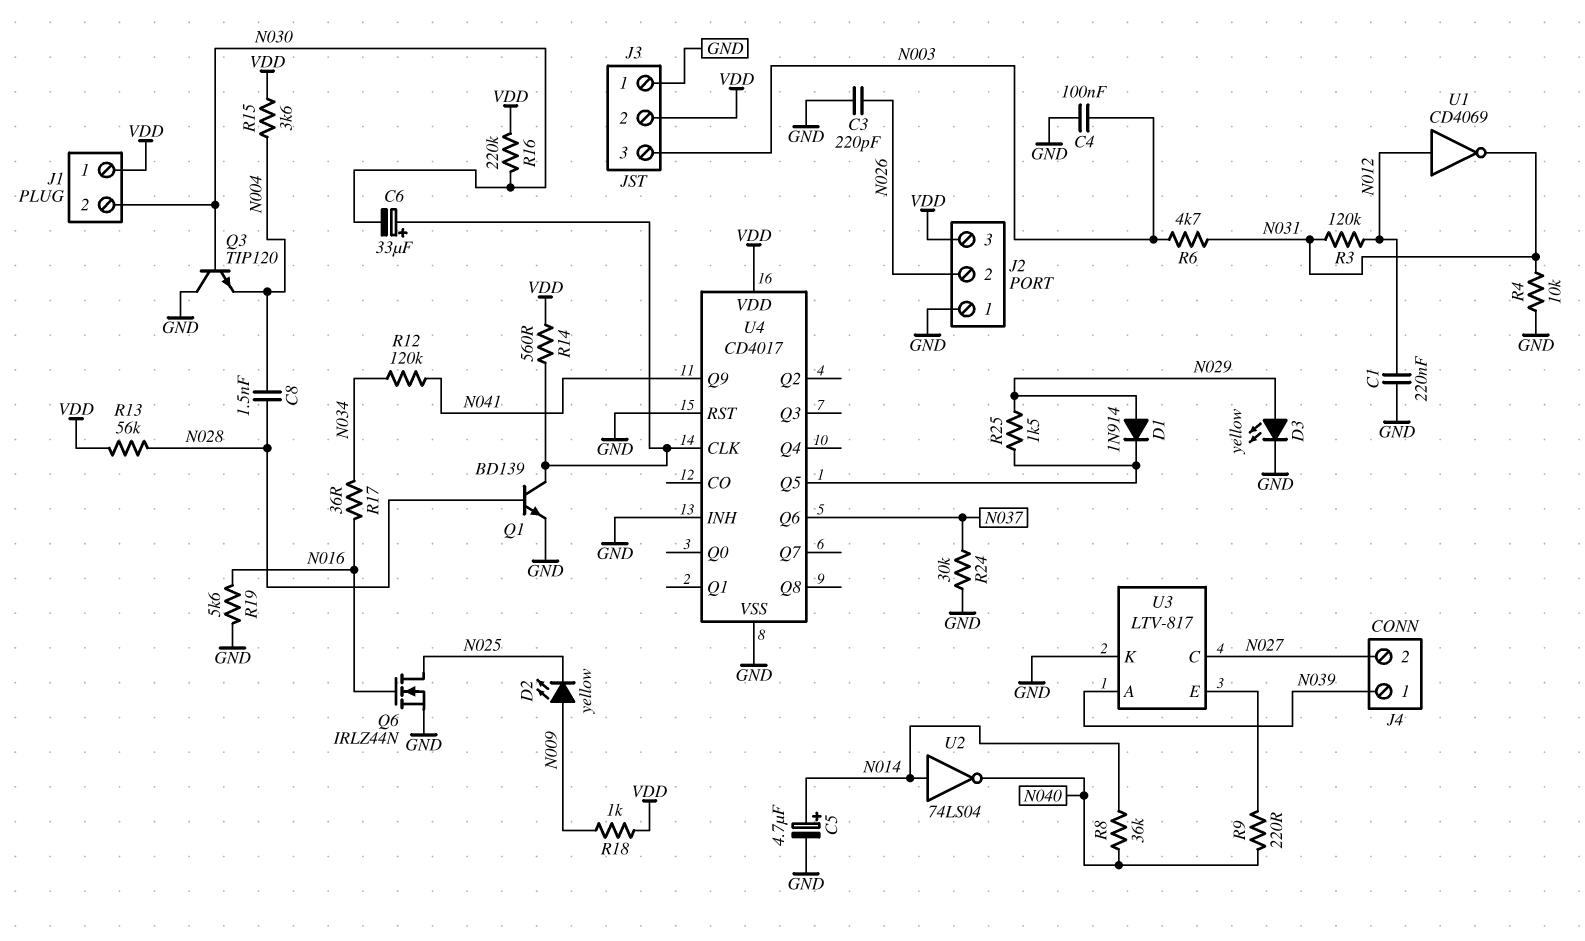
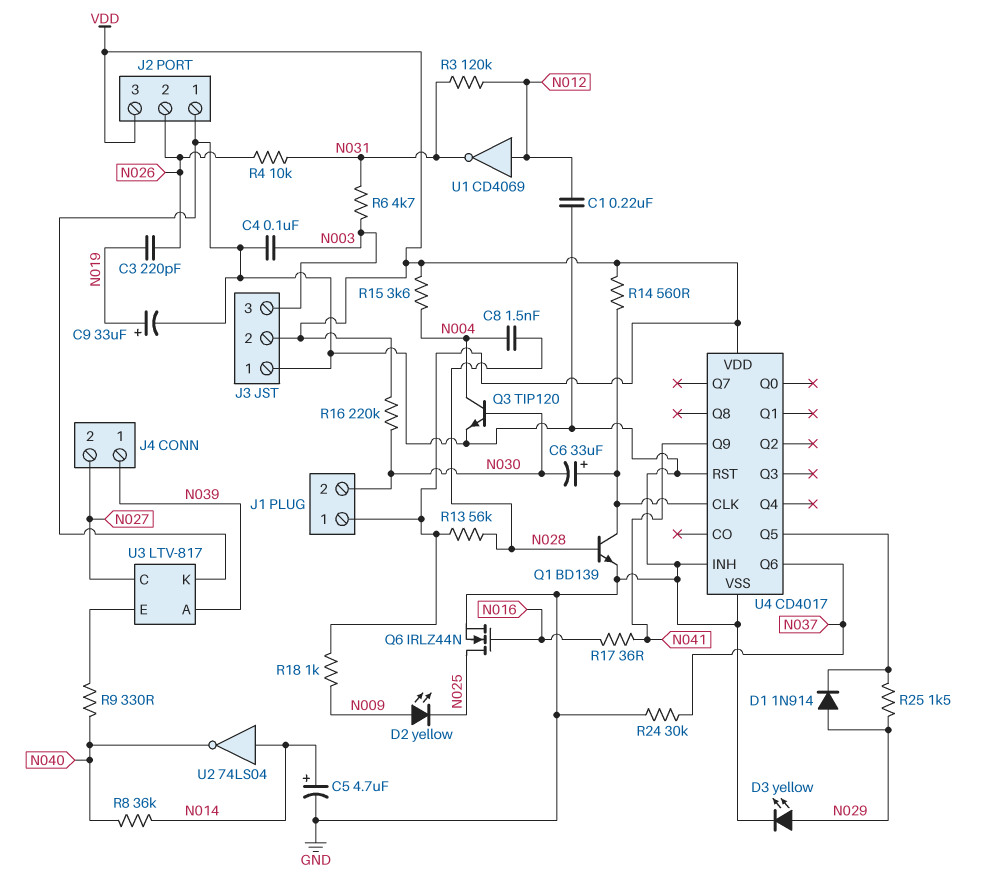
C3: 220pF (GND, N026) -> 220pF (N019, N026)
C9: none -> 33uF (plus N019, minus GND)
Q3: NPN TIP120 (B N030, C GND, E N004) -> NPN TIP120 (B N030, C N004, E GND)
R4: 10k (GND, N031) -> 10k (N026, N031)
R9: 220 (N040, U3/E) -> 330 (N040, U3/E)
R12: 120k (N034, N041) -> none
R17: 36 (N016, N034) -> 36 (N016, N041)
R19: 5.6k (GND, N016) -> none

